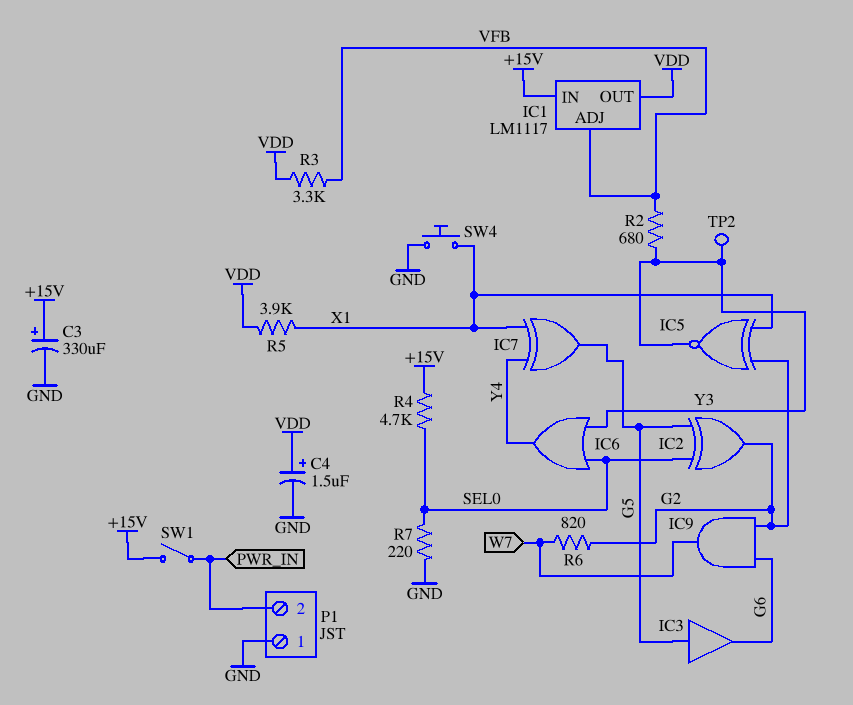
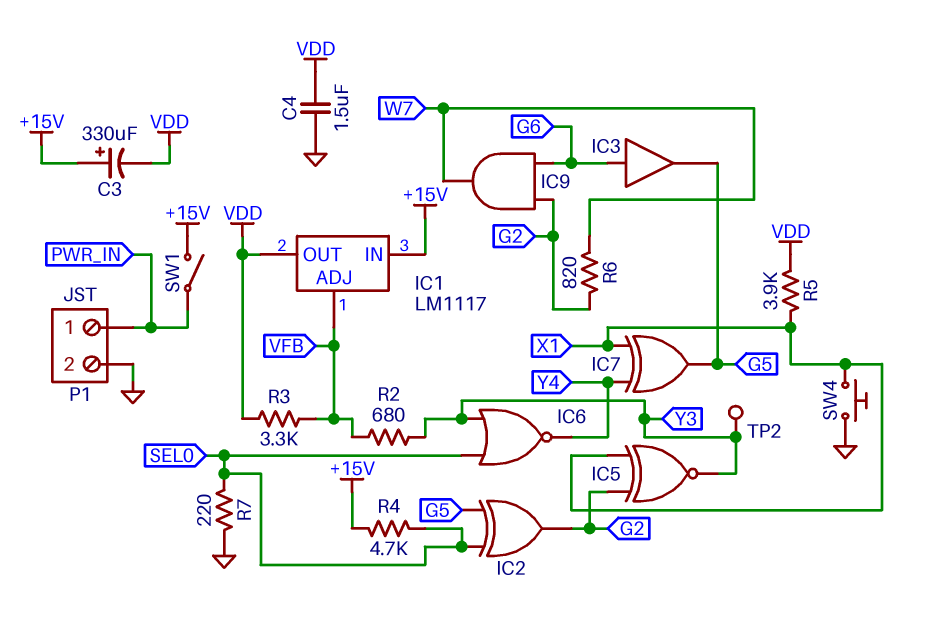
C3: 330uF (plus +15V, minus GND) -> 330uF (plus +15V, minus VDD)
C4: 1.5uF (plus VDD, minus GND) -> 1.5uF (GND, VDD)
IC3: buffer (in G5, out G6) -> buffer (in G6, out G5)
IC6: OR (in SEL0, in Y3, out Y4) -> NOR (in SEL0, in Y3, out Y4)
P1 pin 1: GND -> PWR_IN
P1 pin 2: PWR_IN -> GND

